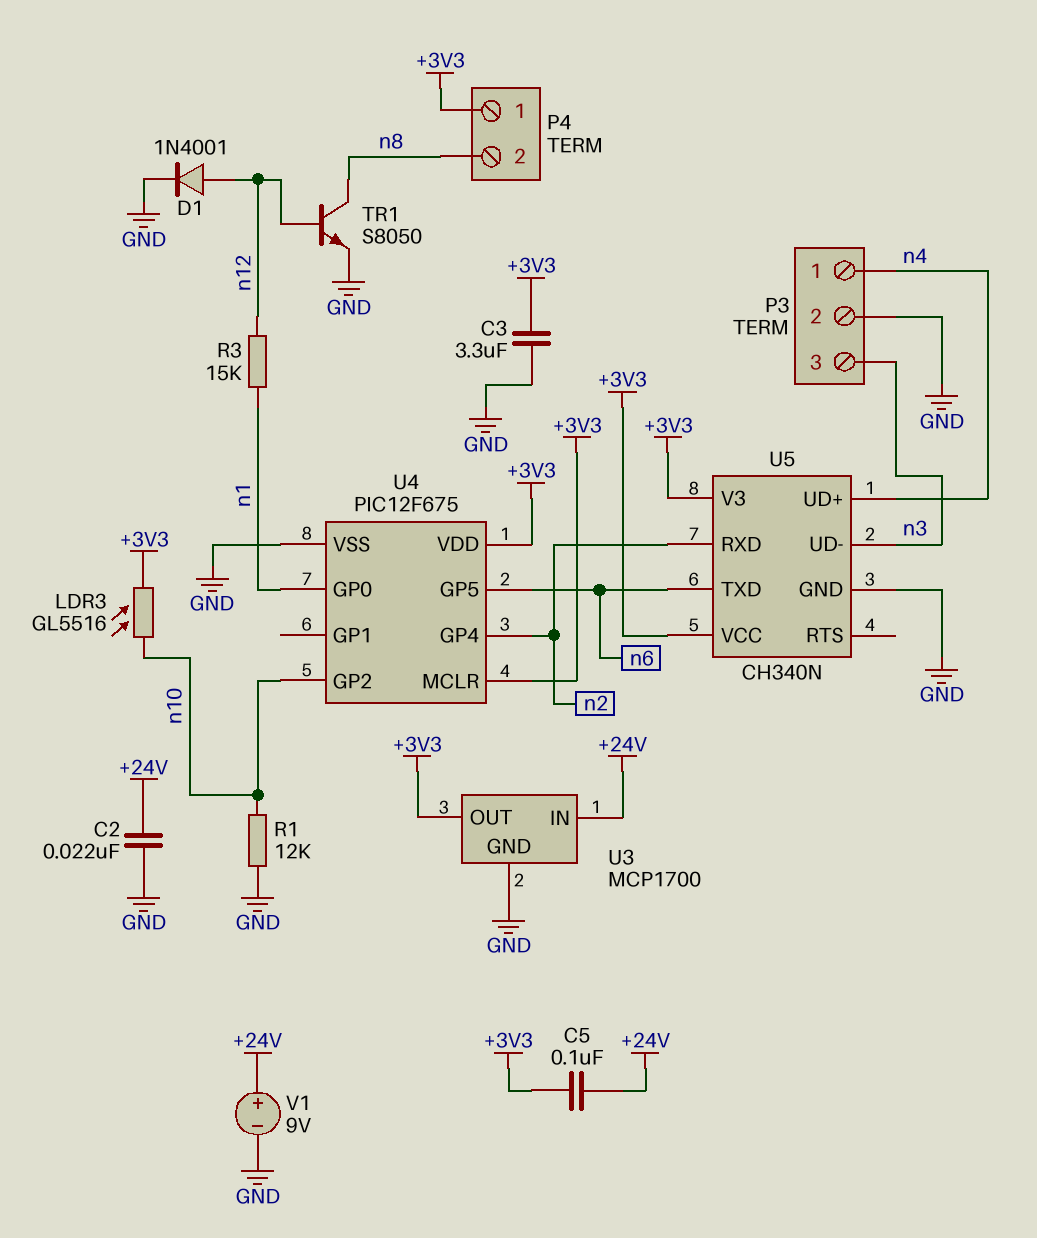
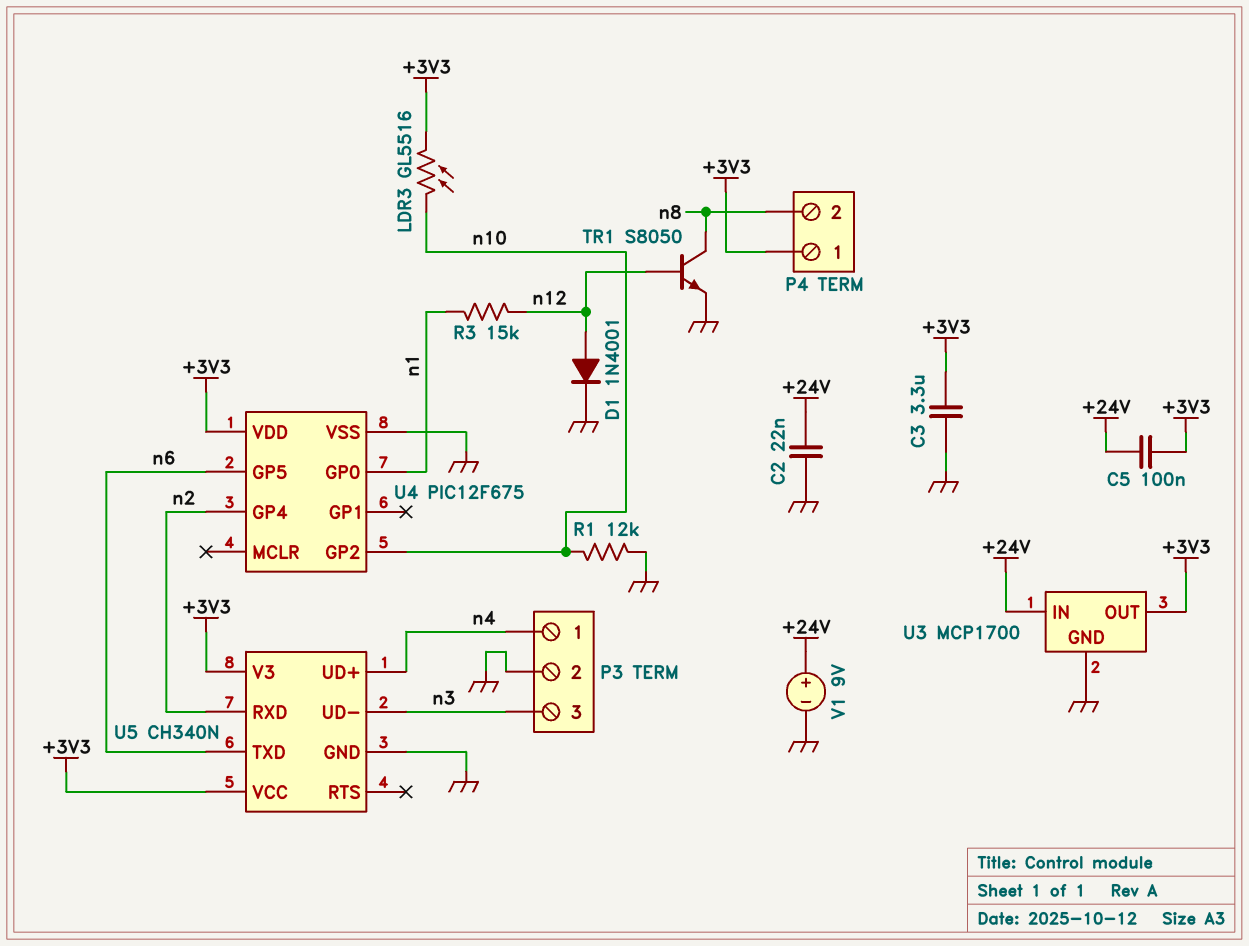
U4 pin MCLR: +3V3 -> none

